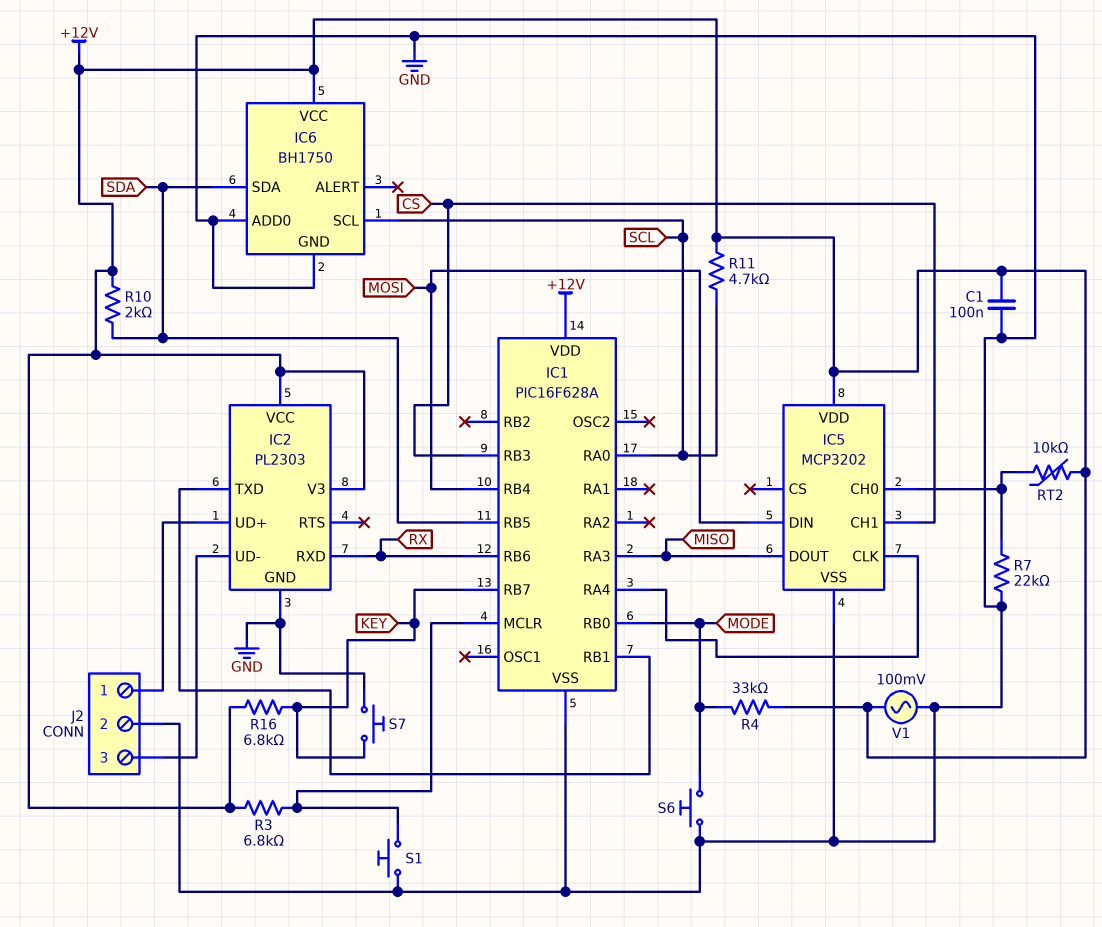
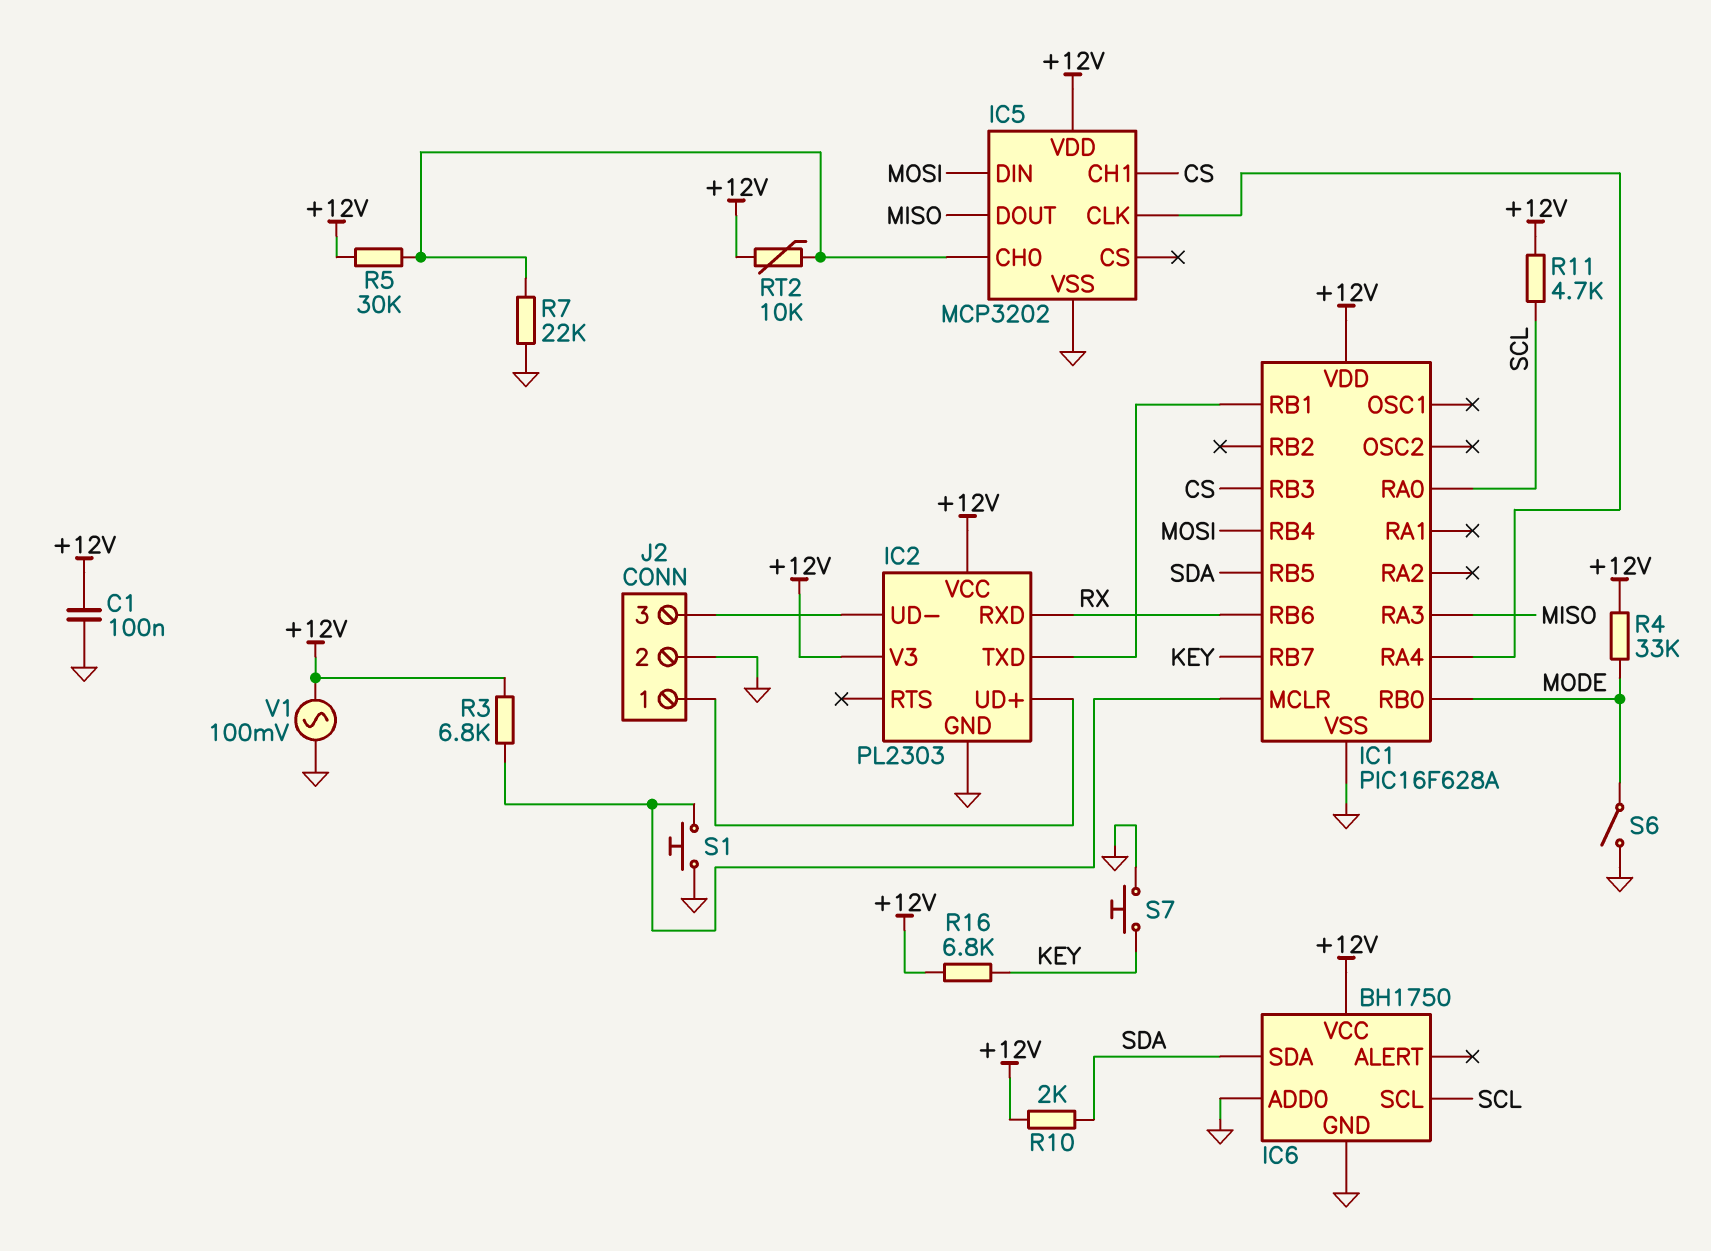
R5: none -> 30k (+12V, IC5/CH0)
S6: button (GND, MODE) -> switch (GND, MODE)

